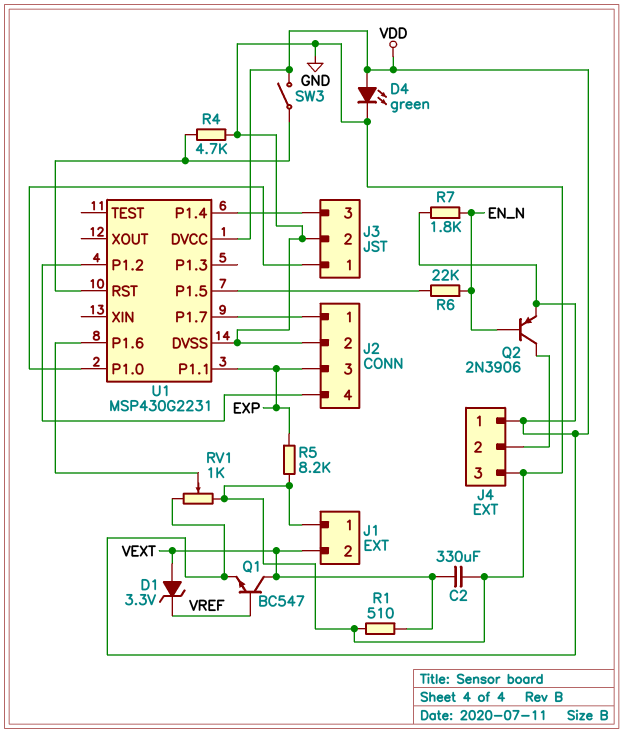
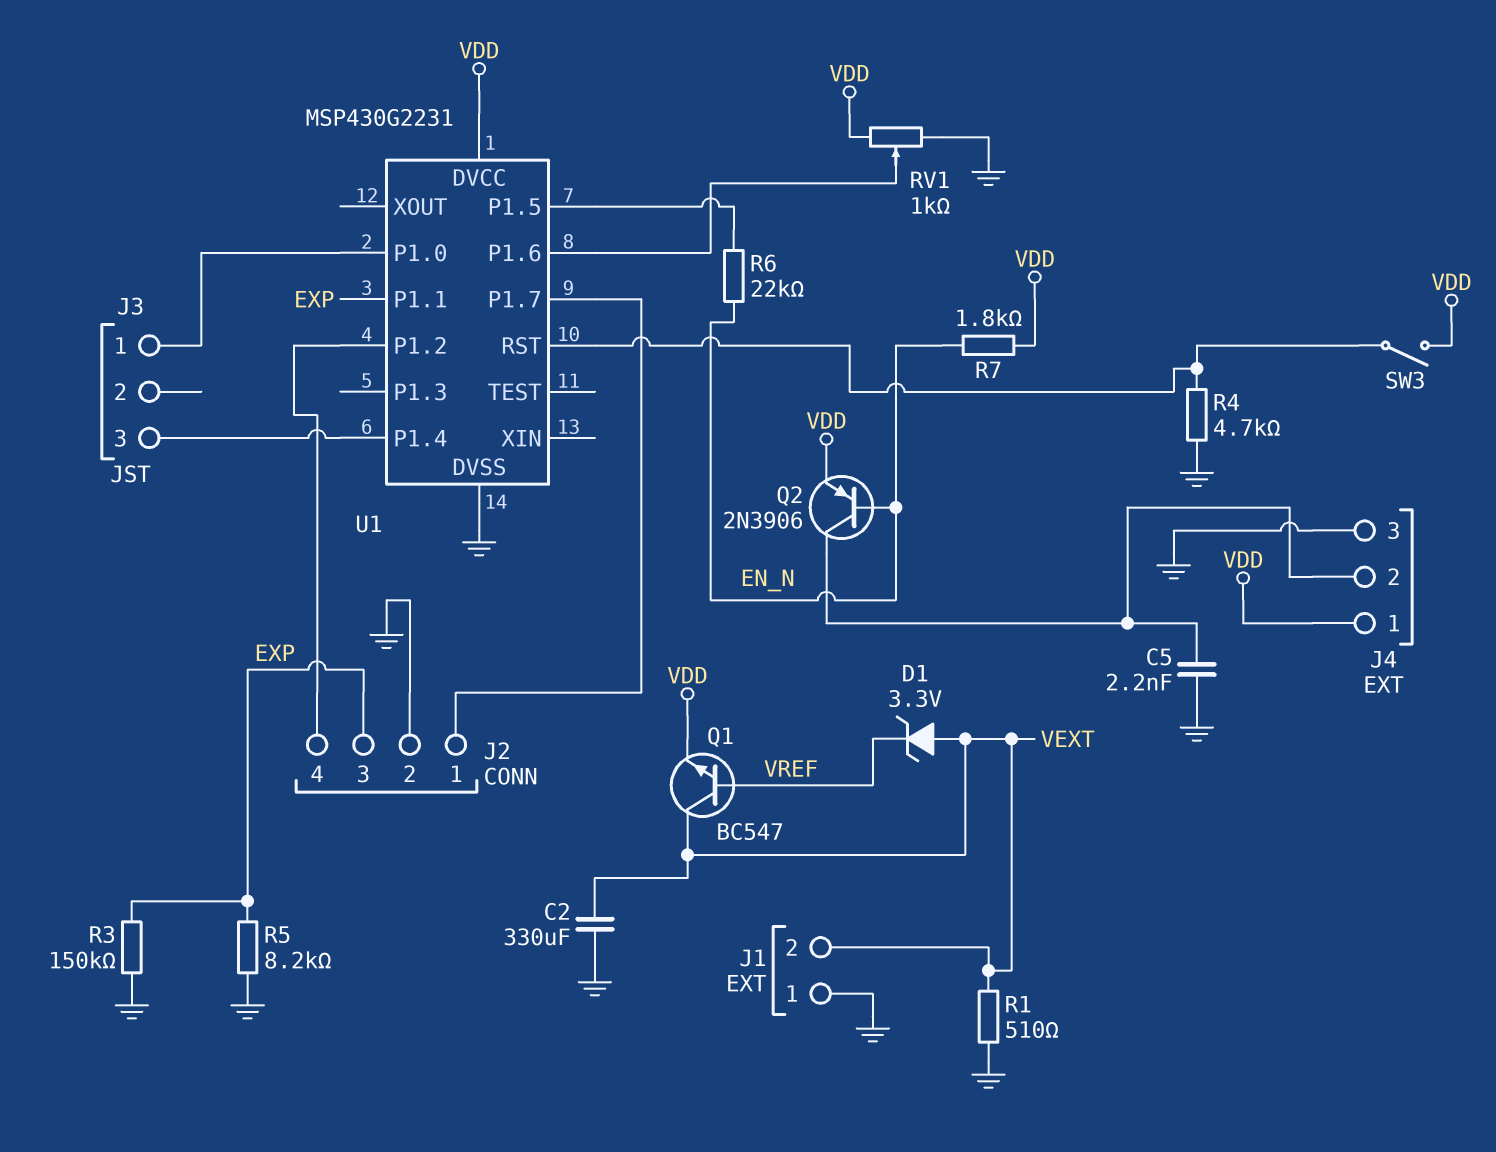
C5: none -> 2.2nF (GND, J4/2)
D4: LED green (A VDD, K GND) -> none
J3 pin 2: GND -> none
R3: none -> 150k (EXP, GND)

